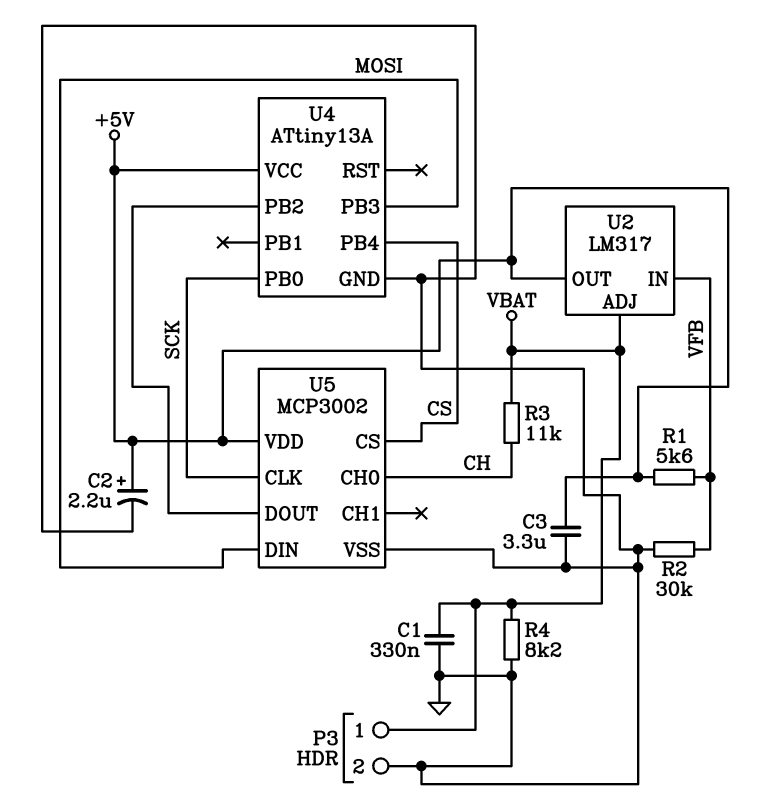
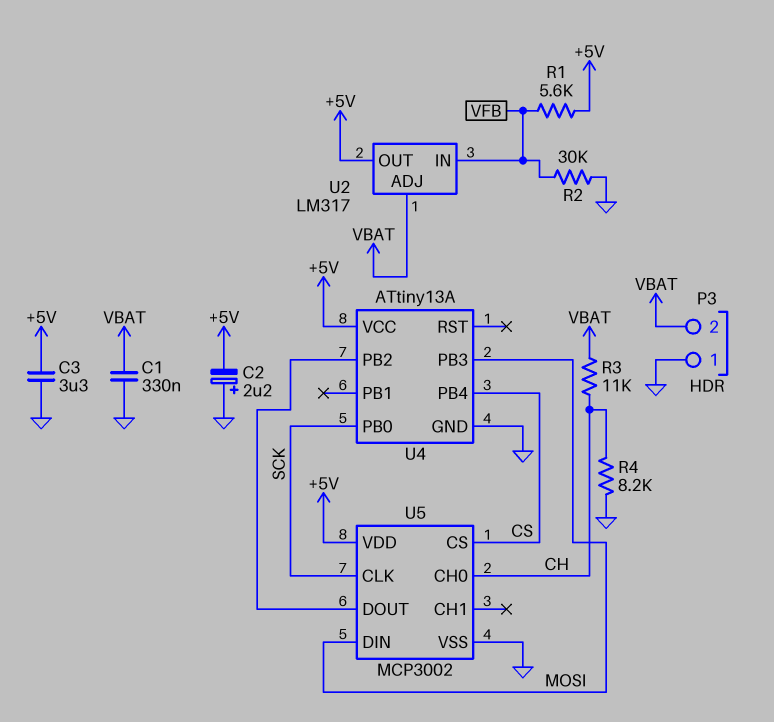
C2: 2.2uF (plus +5V, minus GND) -> 2.2uF (plus GND, minus +5V)
P3 pin 1: VBAT -> GND
P3 pin 2: GND -> VBAT
R4: 8.2k (GND, VBAT) -> 8.2k (CH, GND)

